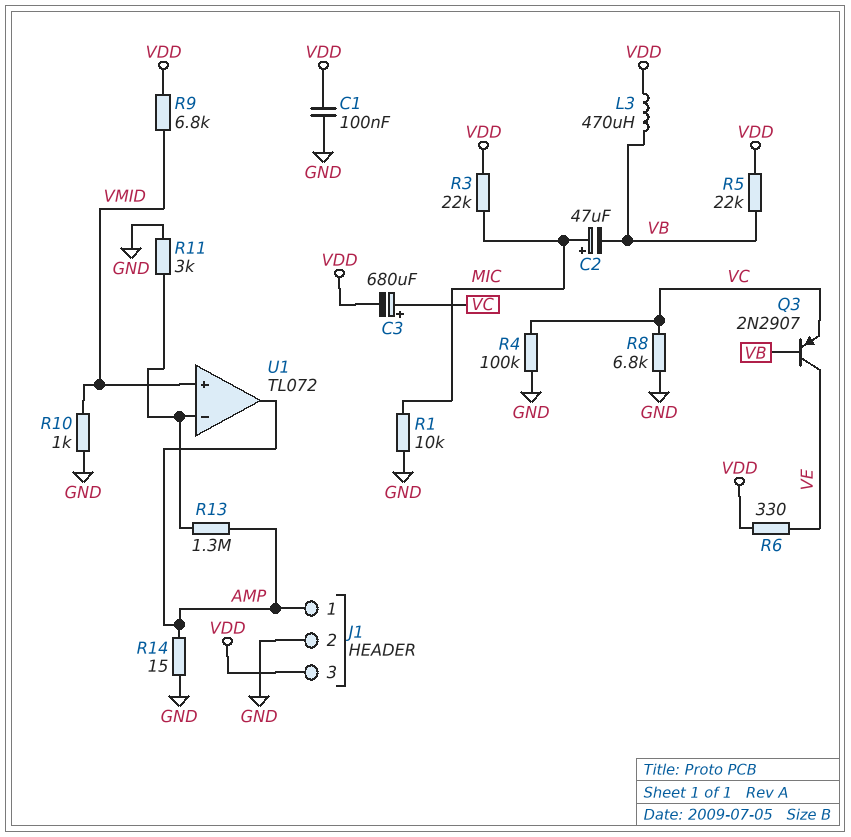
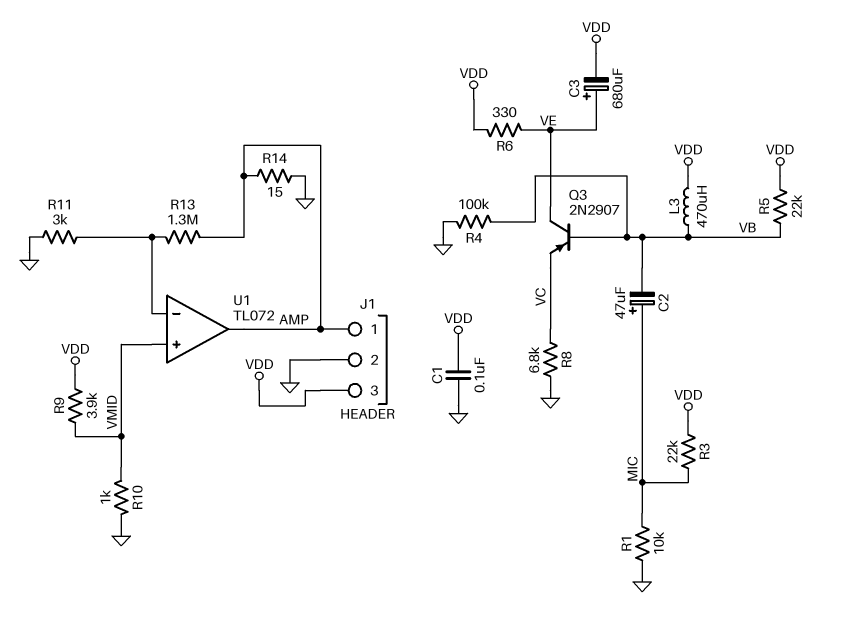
C3: 680uF (plus VC, minus VDD) -> 680uF (plus VE, minus VDD)
R4: 100k (GND, VC) -> 100k (GND, VB)
R9: 6.8k (VDD, VMID) -> 3.9k (VDD, VMID)

